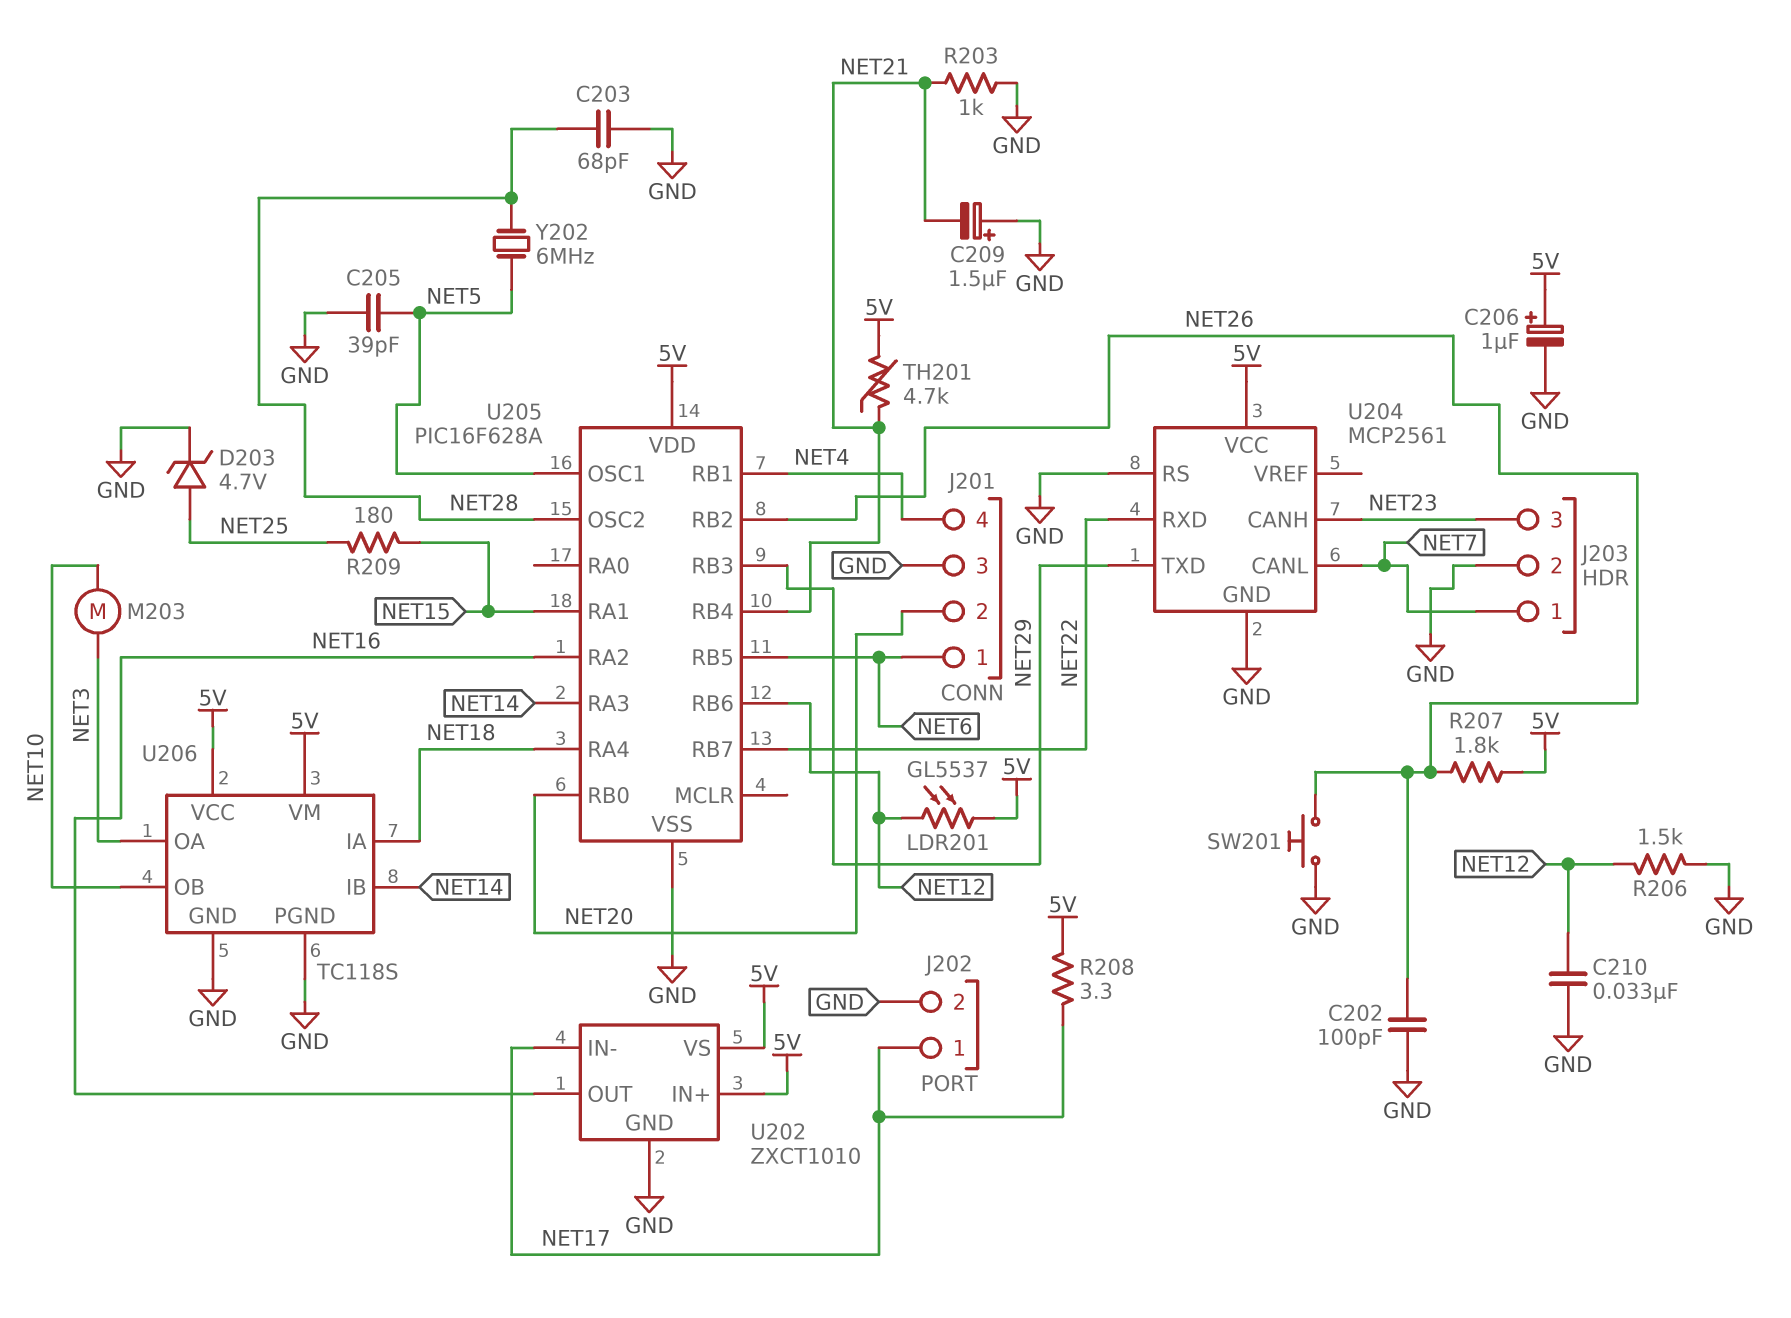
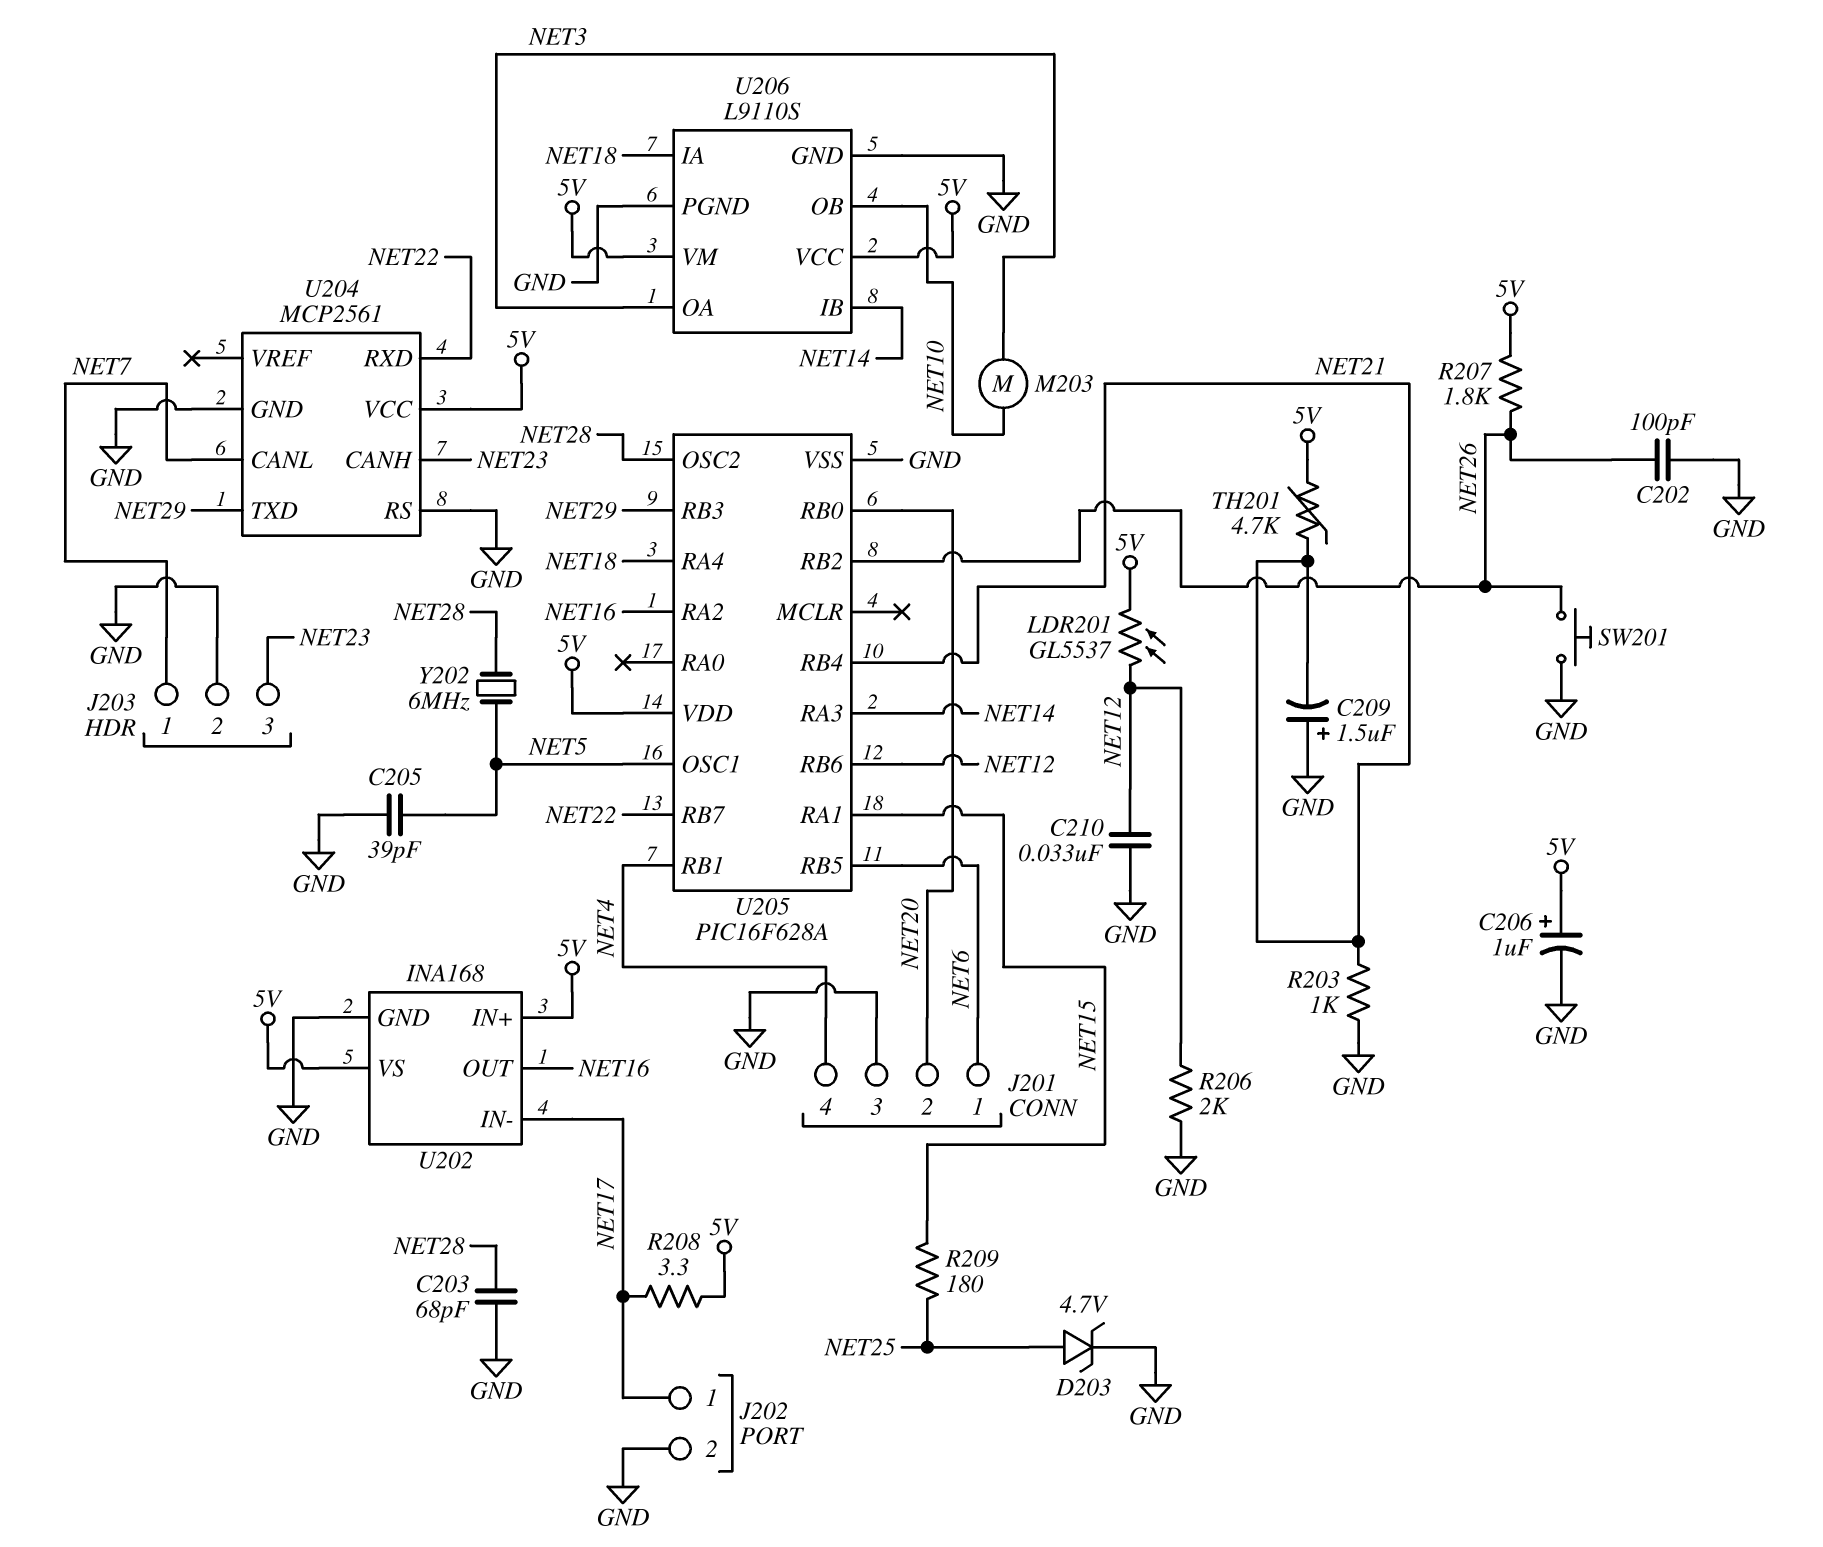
R206: 1.5k (GND, NET12) -> 2k (GND, NET12)
U202: ZXCT1010 -> INA168
U206: TC118S -> L9110S

